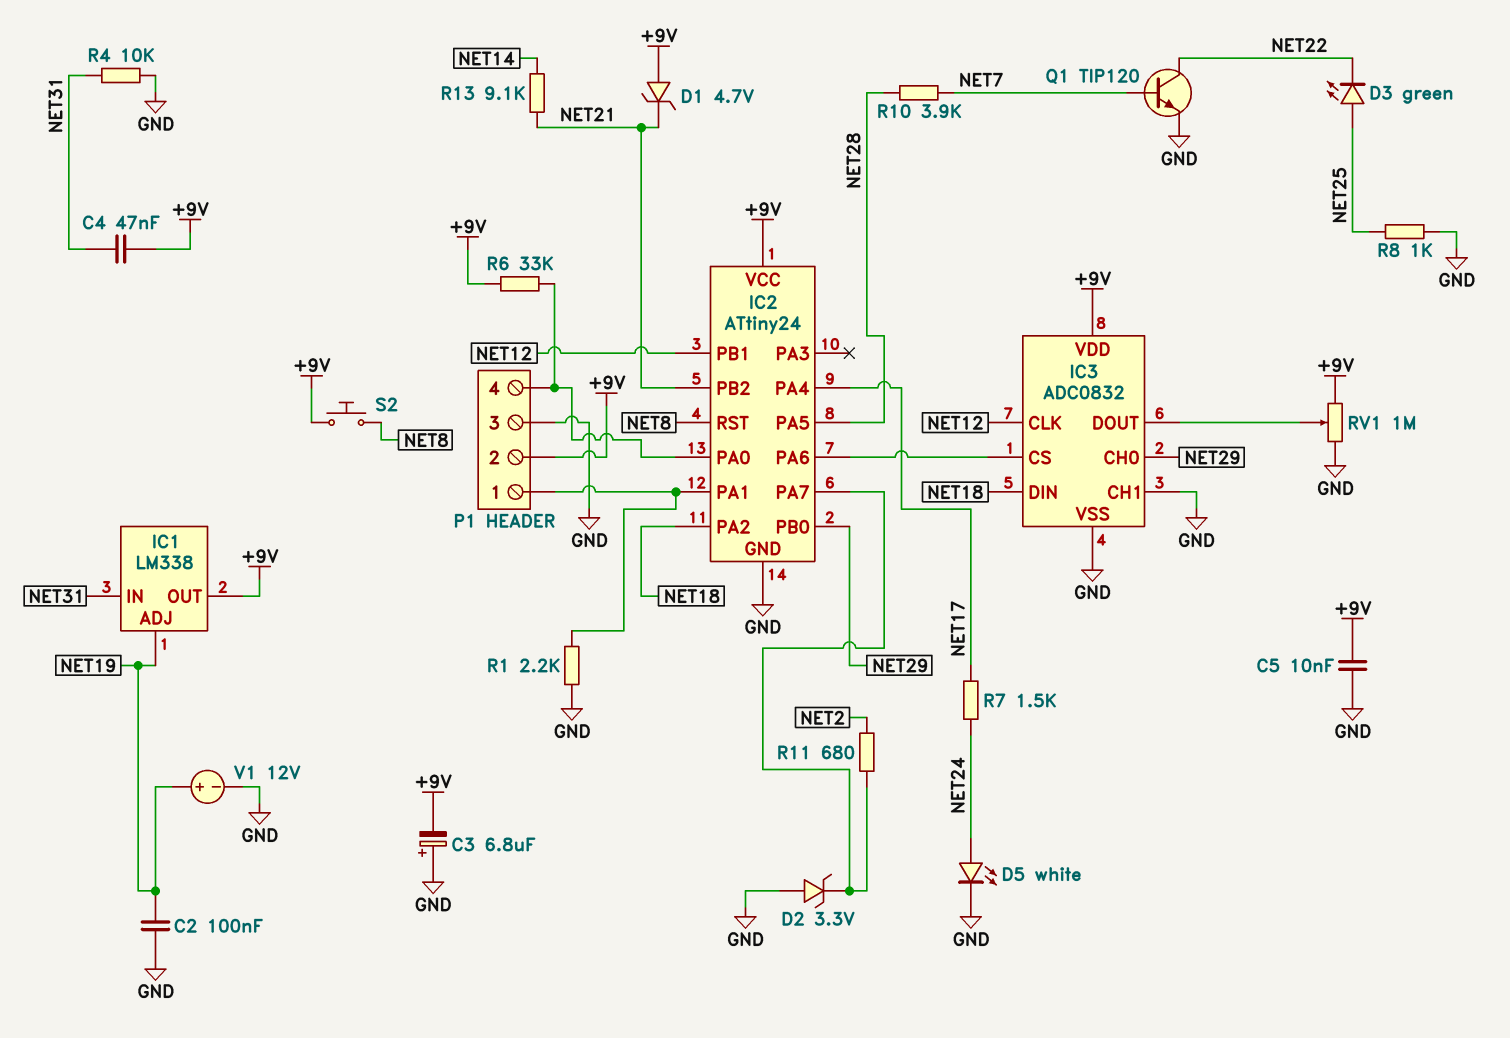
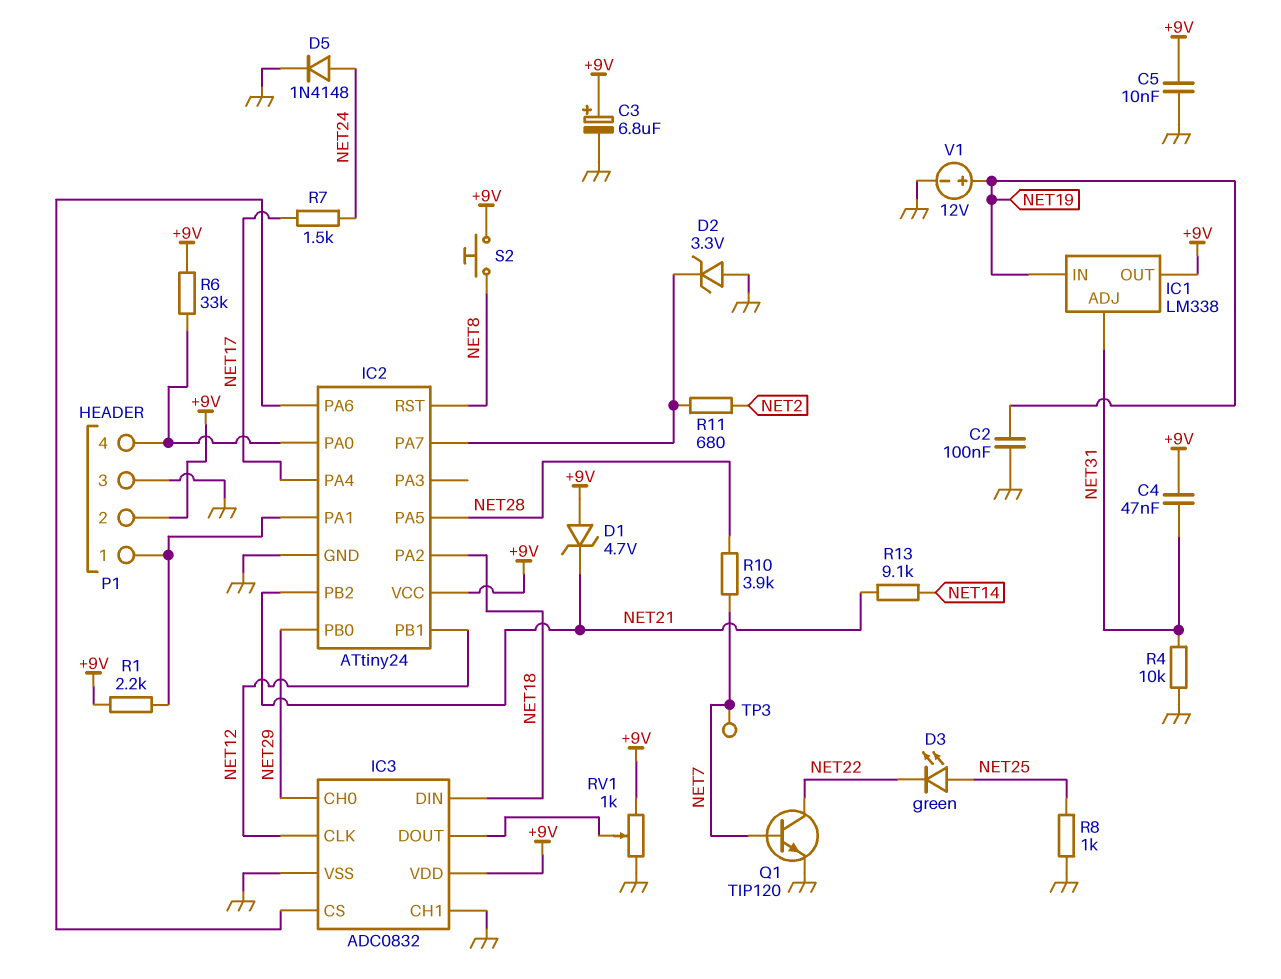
C3: 6.8uF (plus GND, minus +9V) -> 6.8uF (plus +9V, minus GND)
D5: LED white (A NET24, K GND) -> diode 1N4148 (A NET24, K GND)
IC1 pin ADJ: NET19 -> NET31
IC1 pin IN: NET31 -> NET19
R1: 2.2k (GND, IC2/PA1) -> 2.2k (+9V, IC2/PA1)
RV1: 1M (+9V, GND, wiper IC3/DOUT) -> 1k (+9V, GND, wiper IC3/DOUT)
TP3: none -> test point (NET7)

